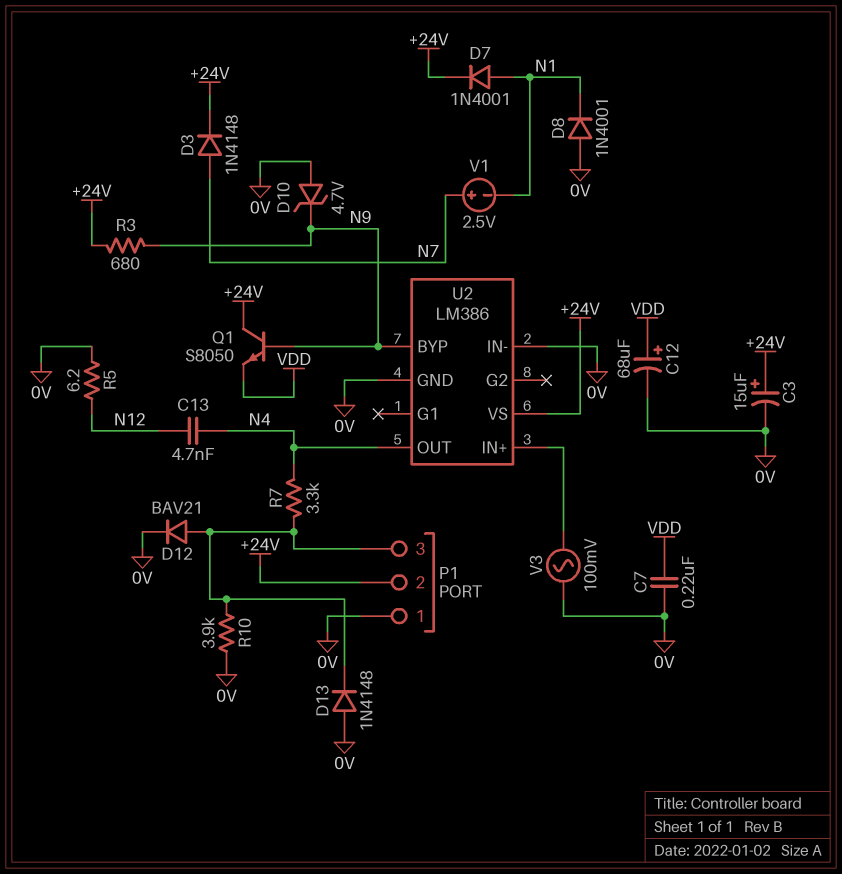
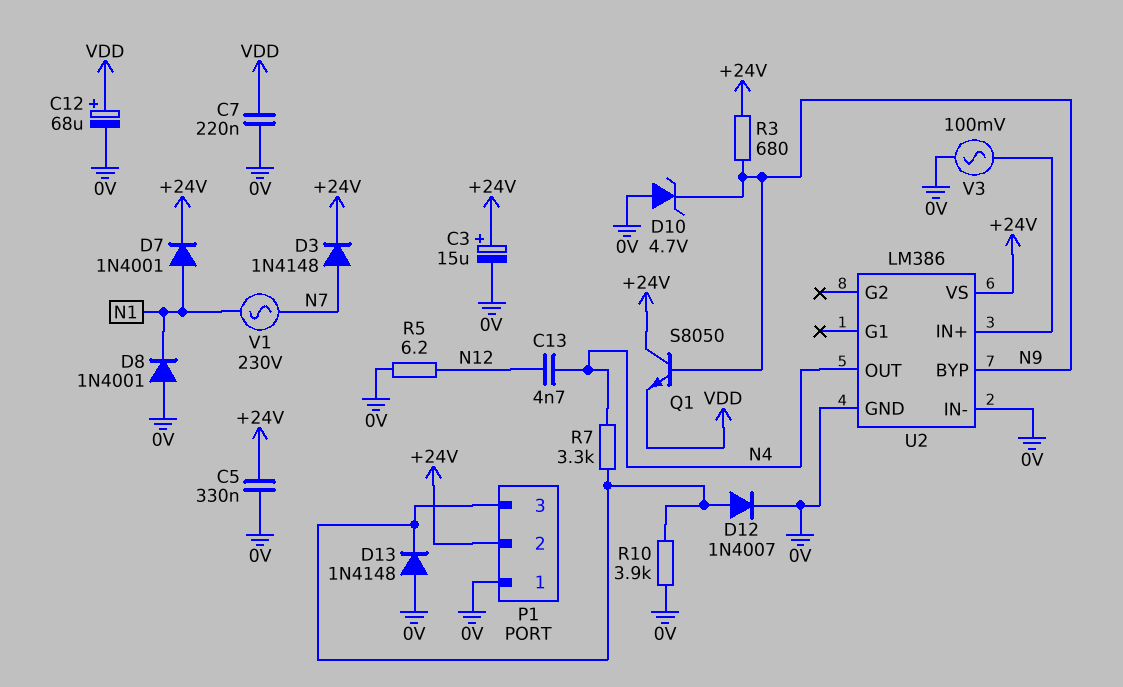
C5: none -> 330nF (+24V, 0V)
D12: diode BAV21 (A P1/3, K 0V) -> diode 1N4007 (A P1/3, K 0V)
V1: 2.5V (plus N7, minus N1) -> AC 230V (N1, N7)

